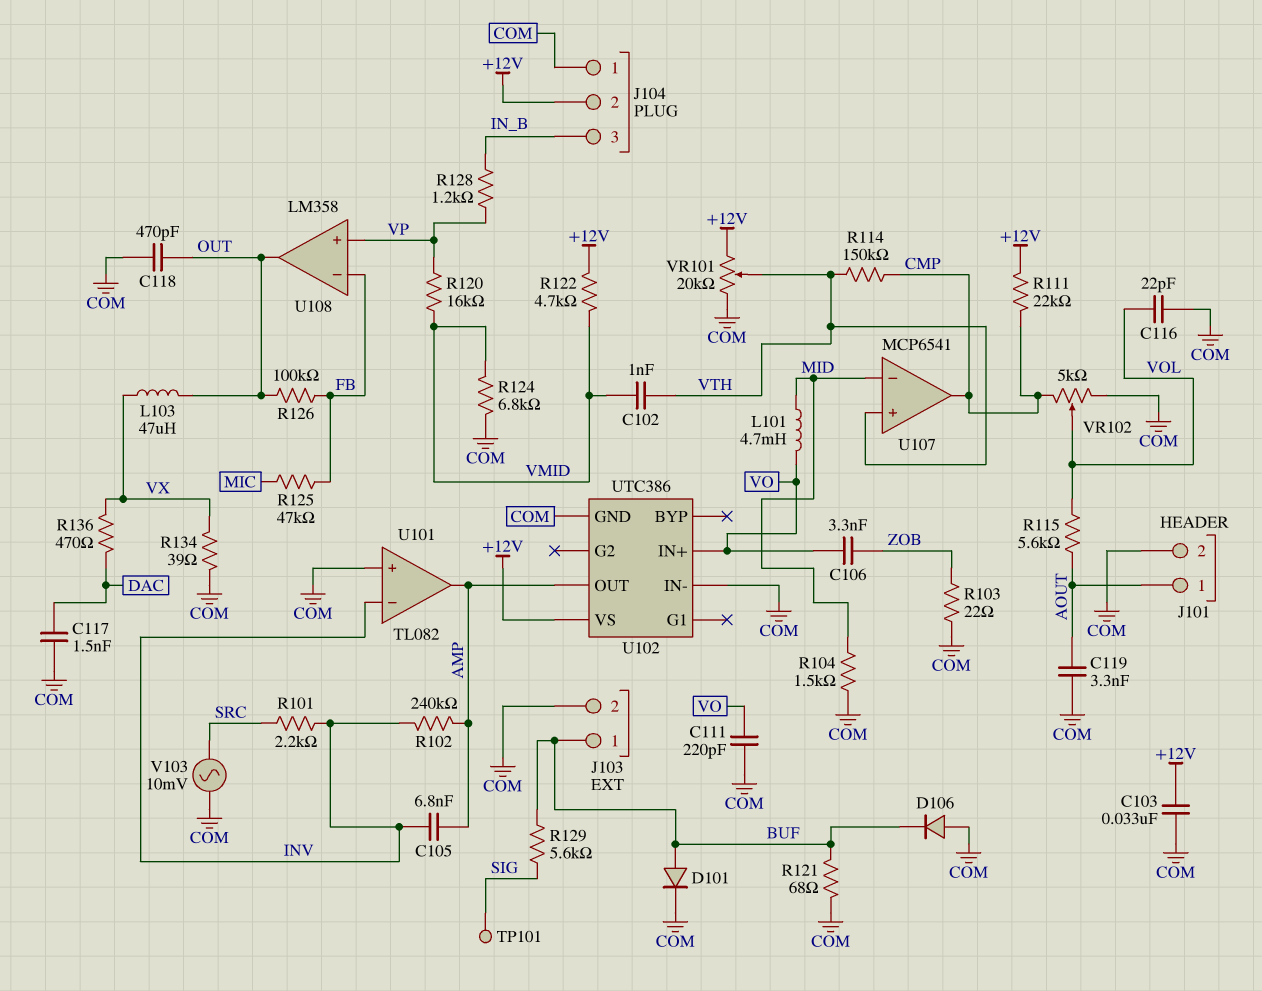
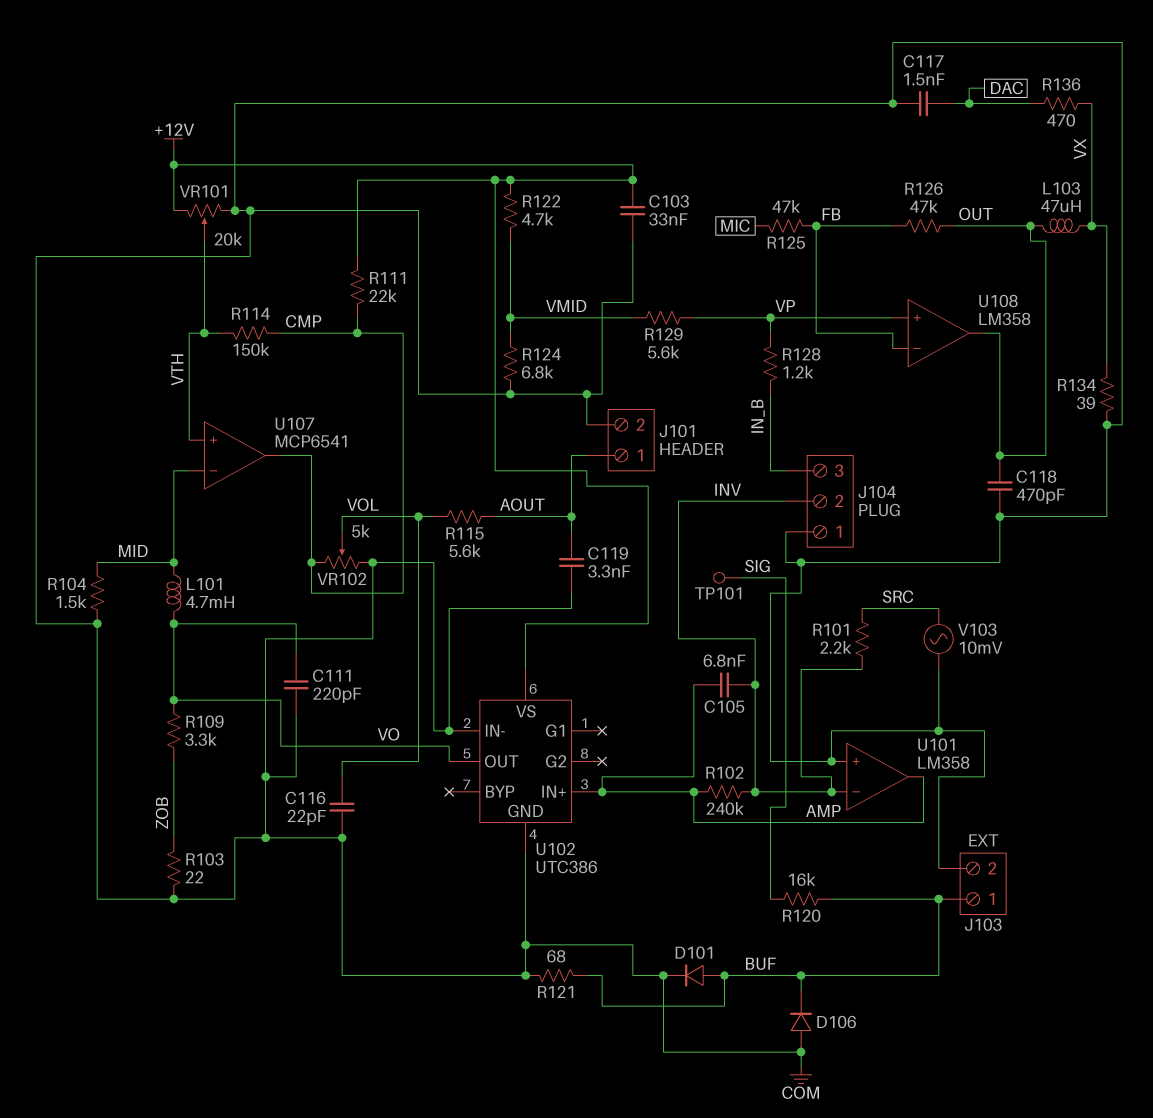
C102: 1nF (VMID, VTH) -> none
C106: 3.3nF (VO, ZOB) -> none
J104 pin 2: +12V -> INV
R109: none -> 3.3k (VO, ZOB)
R120: 16k (VMID, VP) -> 16k (BUF, SIG)
R126: 100k (FB, OUT) -> 47k (FB, OUT)
R129: 5.6k (BUF, SIG) -> 5.6k (VMID, VP)
U101: TL082 -> LM358
U102 pin IN+: VO -> AMP
U102 pin OUT: AMP -> VO

